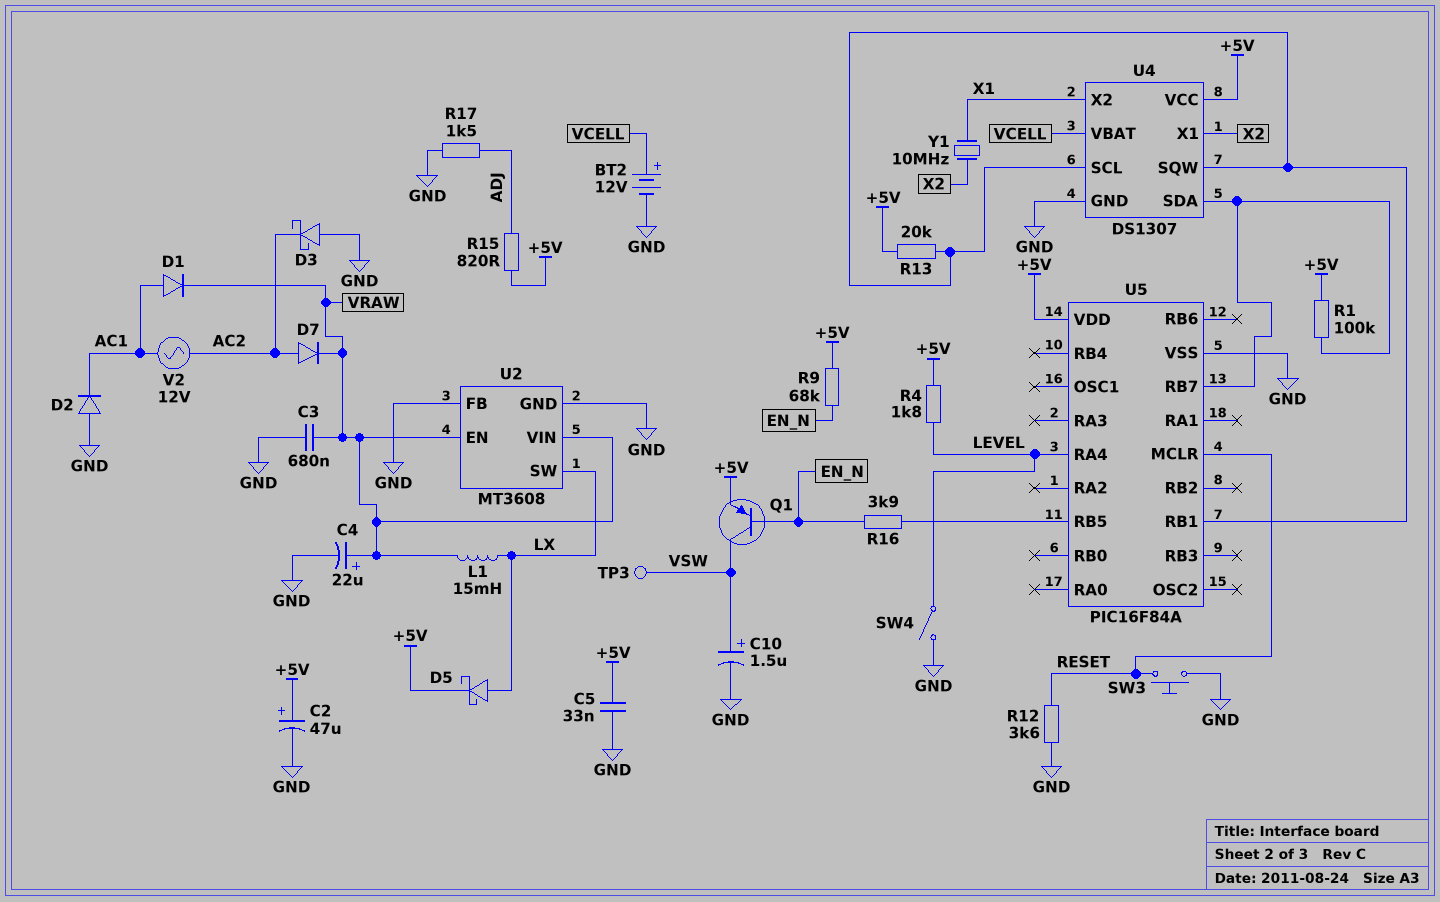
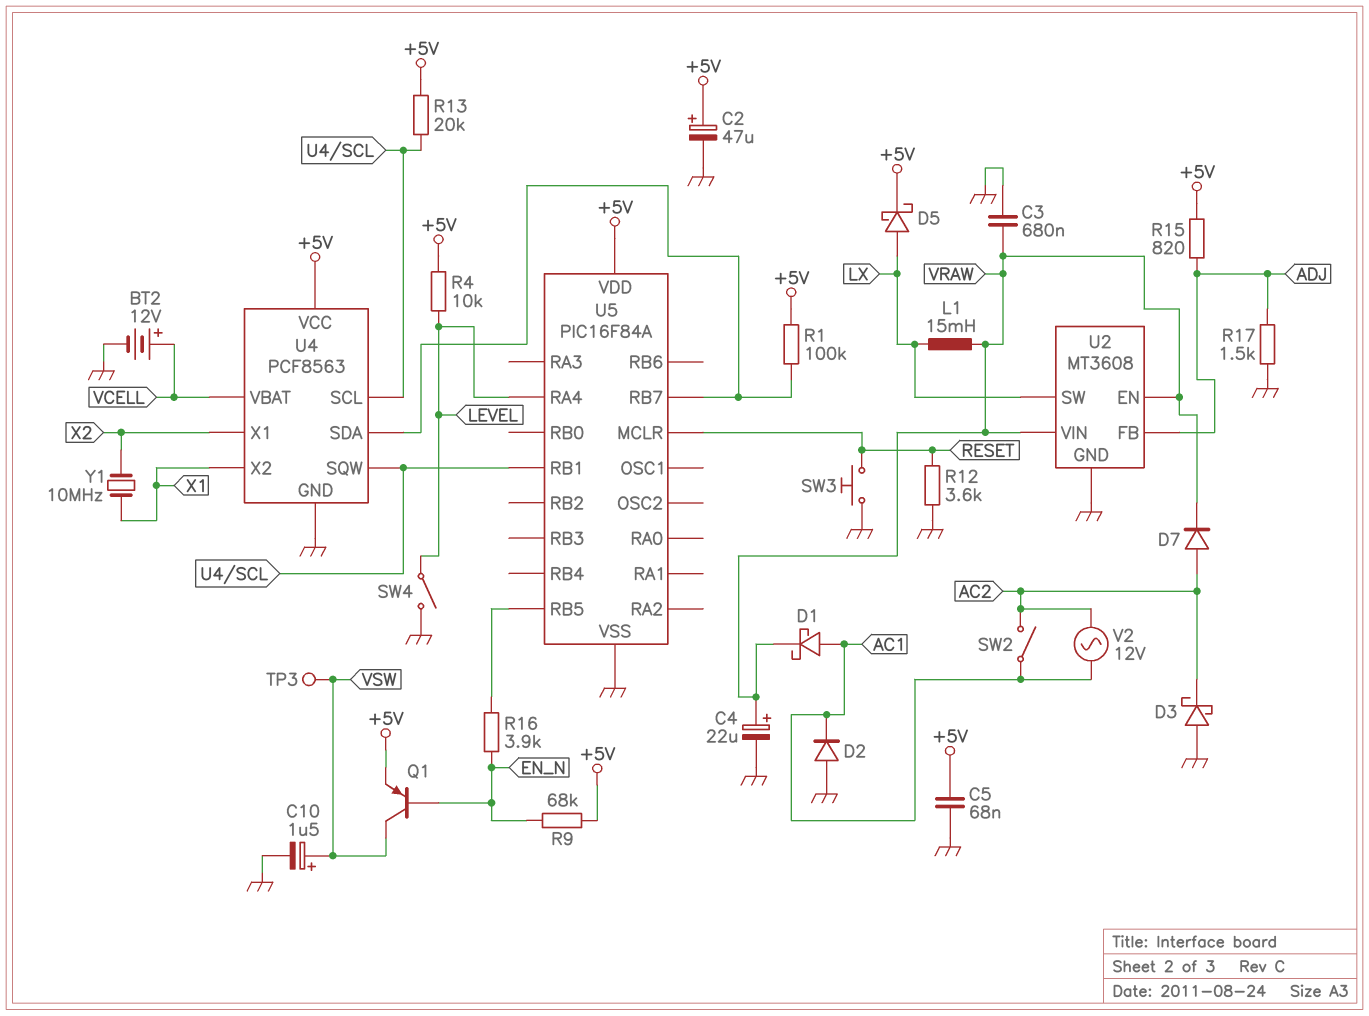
C5: 33nF (+5V, GND) -> 68nF (+5V, GND)
D1: diode (A AC1, K VRAW) -> schottky (A AC1, K VRAW)
R4: 1.8k (+5V, LEVEL) -> 10k (+5V, LEVEL)
SW2: none -> switch (AC1, AC2)
U2 pin FB: GND -> ADJ
U4: DS1307 -> PCF8563

